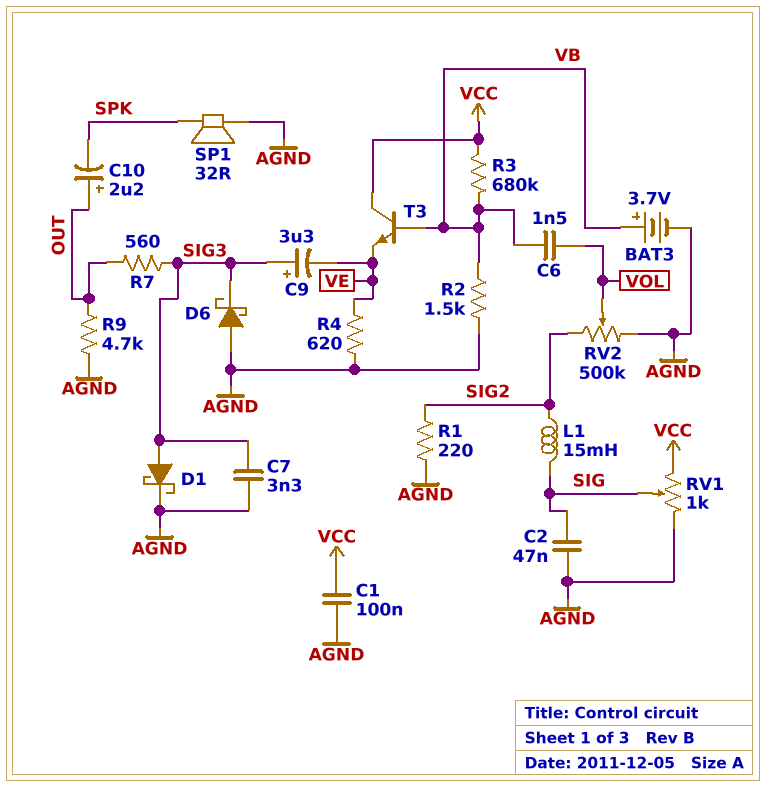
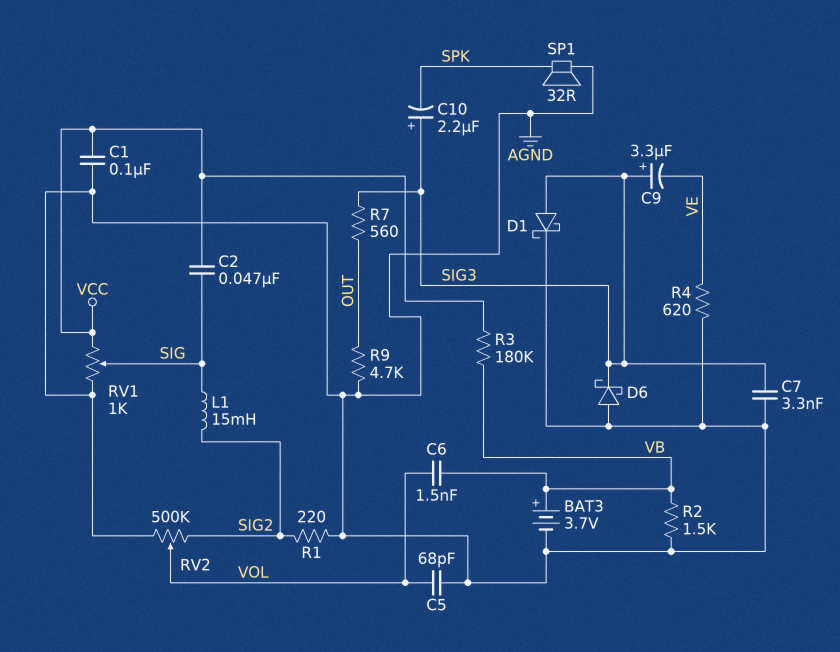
C2: 47nF (AGND, SIG) -> 47nF (SIG, VCC)
C5: none -> 68pF (AGND, VOL)
C10: 2.2uF (plus OUT, minus SPK) -> 2.2uF (plus SIG3, minus SPK)
R3: 680k (VB, VCC) -> 180k (VB, VCC)
T3: NPN (B VB, C VCC, E VE) -> none

